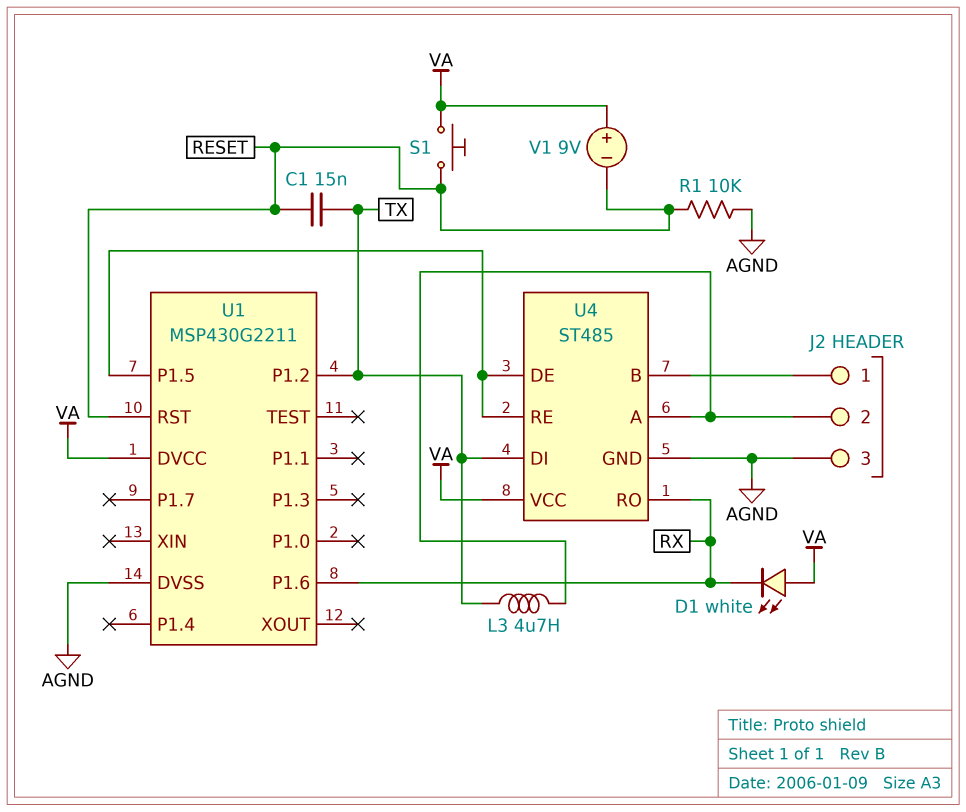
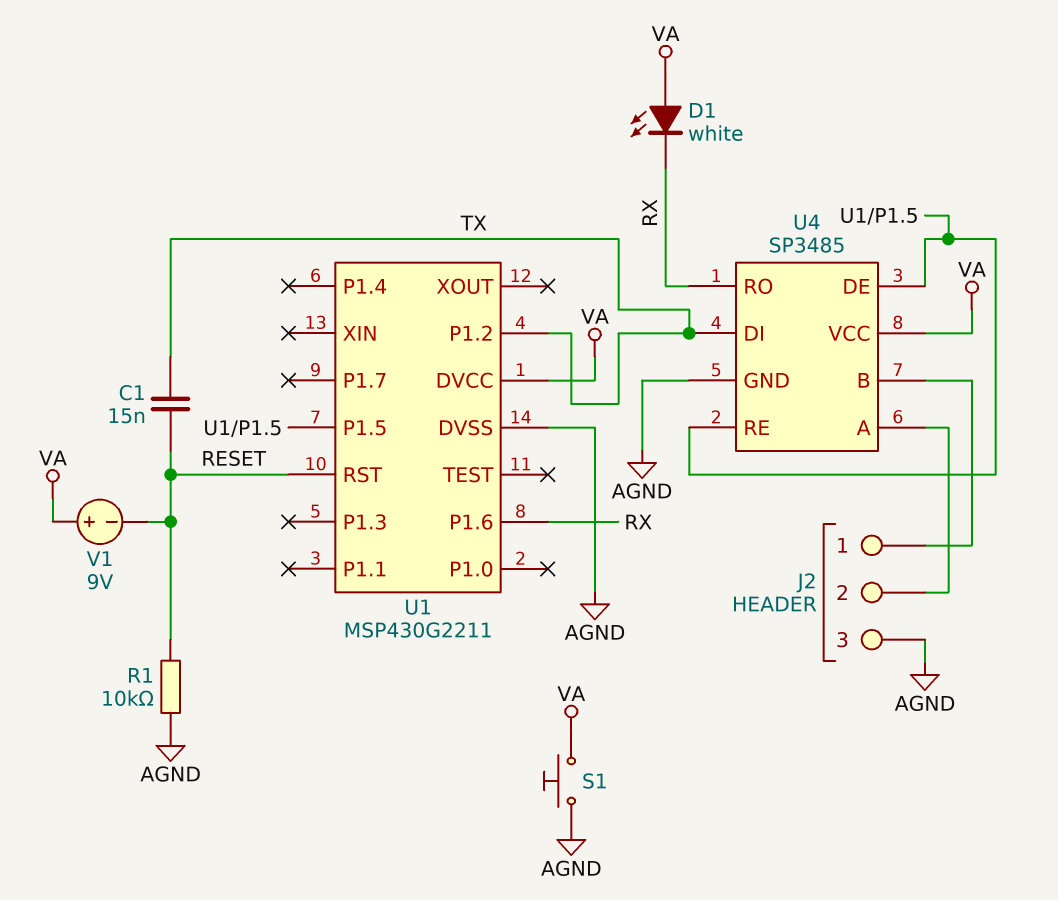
L3: 4.7uH (J2/2, TX) -> none
S1: button (RESET, VA) -> button (AGND, VA)
U4: ST485 -> SP3485

